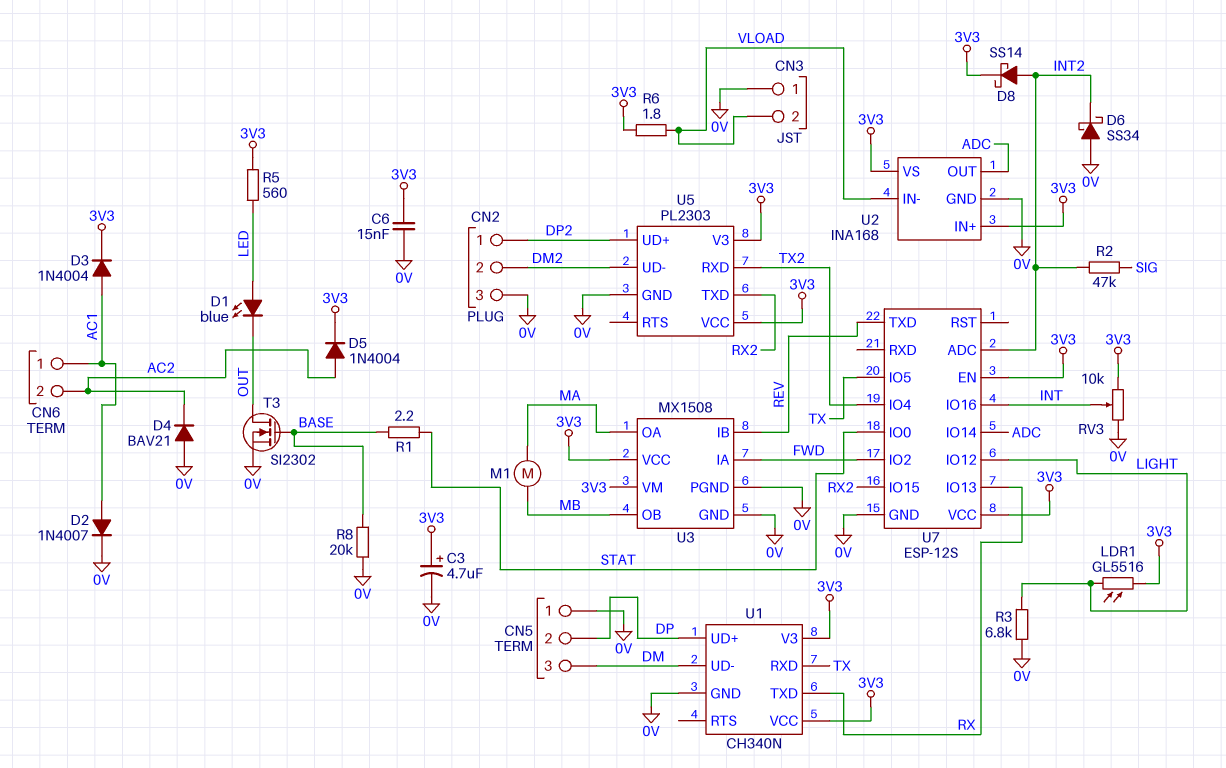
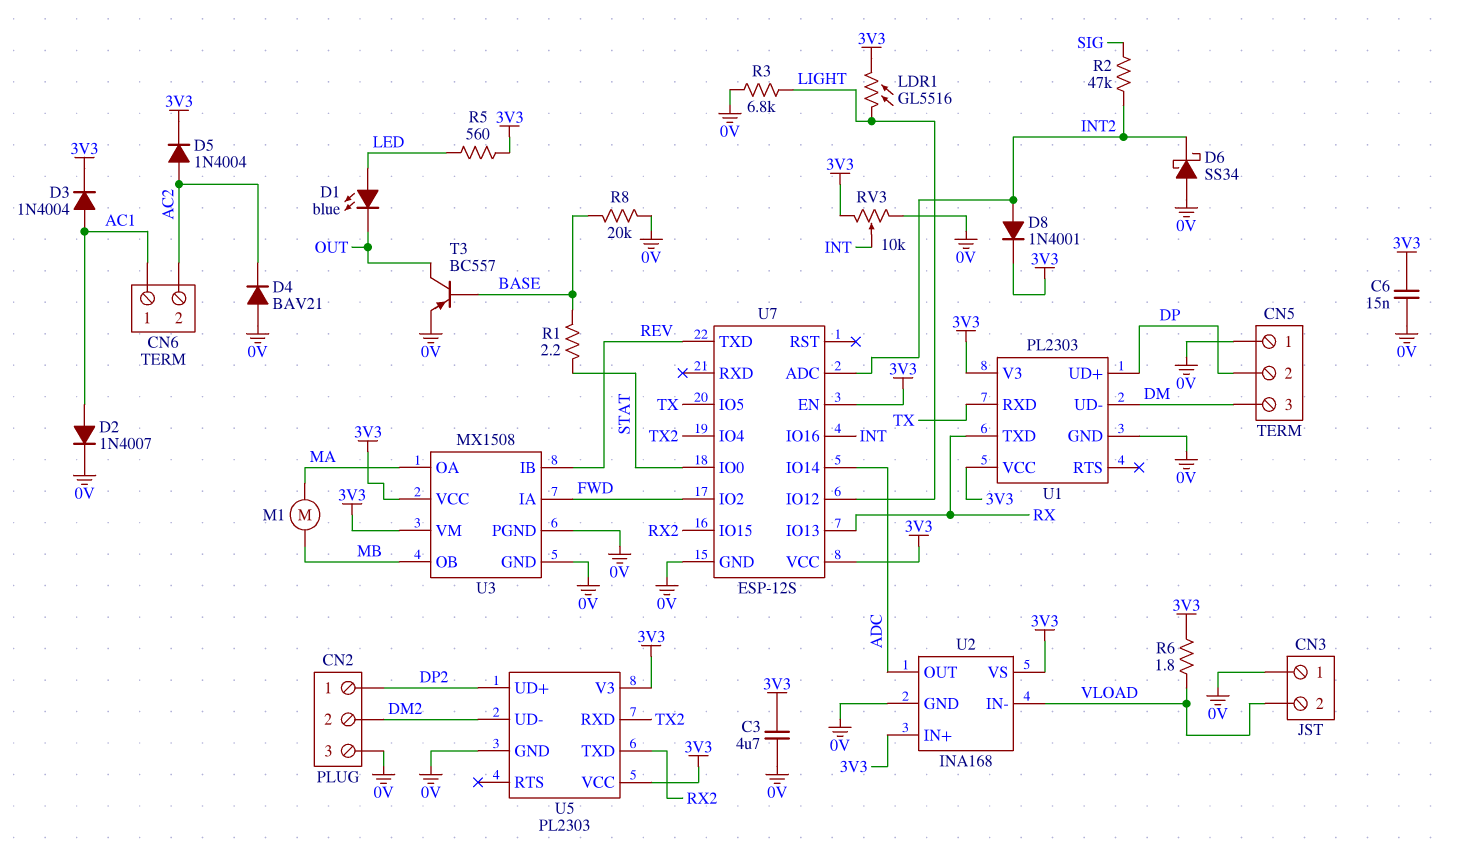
C3: 4.7uF (plus 3V3, minus 0V) -> 4.7uF (0V, 3V3)
D8: schottky SS14 (A INT2, K 3V3) -> diode 1N4001 (A INT2, K 3V3)
T3: NMOS SI2302 (G BASE, D OUT, S 0V) -> PNP BC557 (B BASE, C OUT, E 0V)
U1: CH340N -> PL2303

